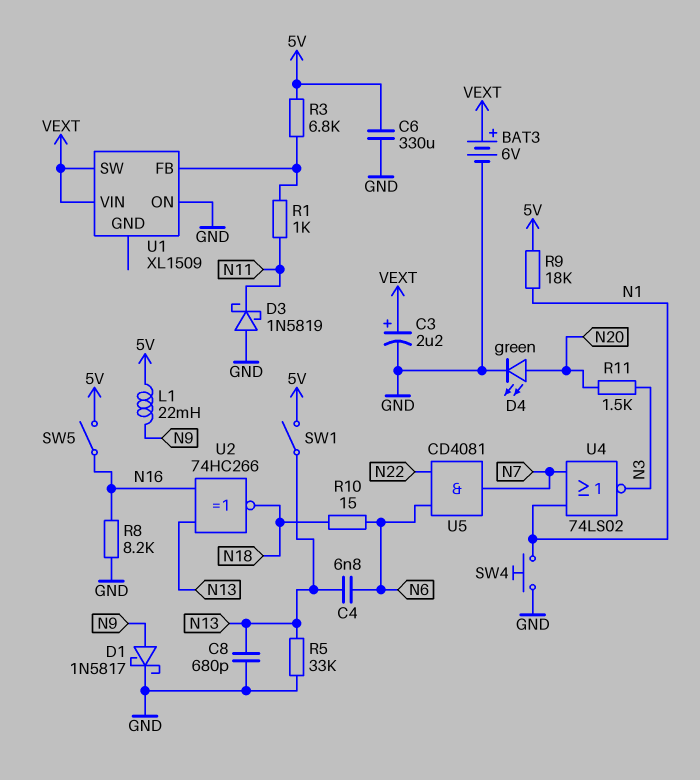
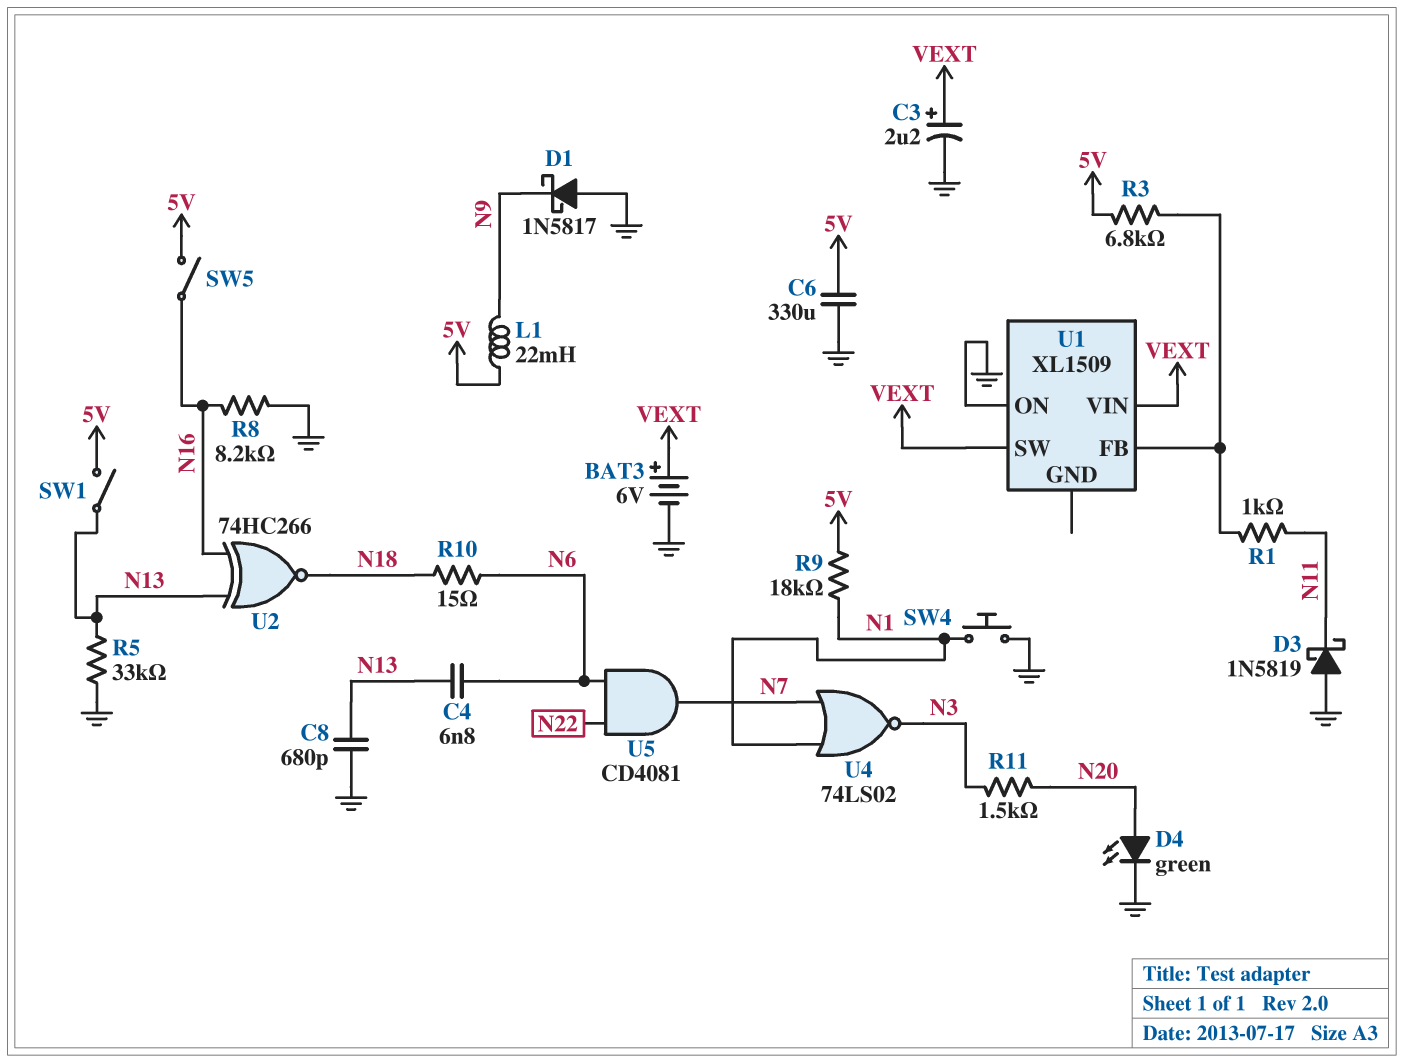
D1: schottky 1N5817 (A N9, K GND) -> schottky 1N5817 (A GND, K N9)

